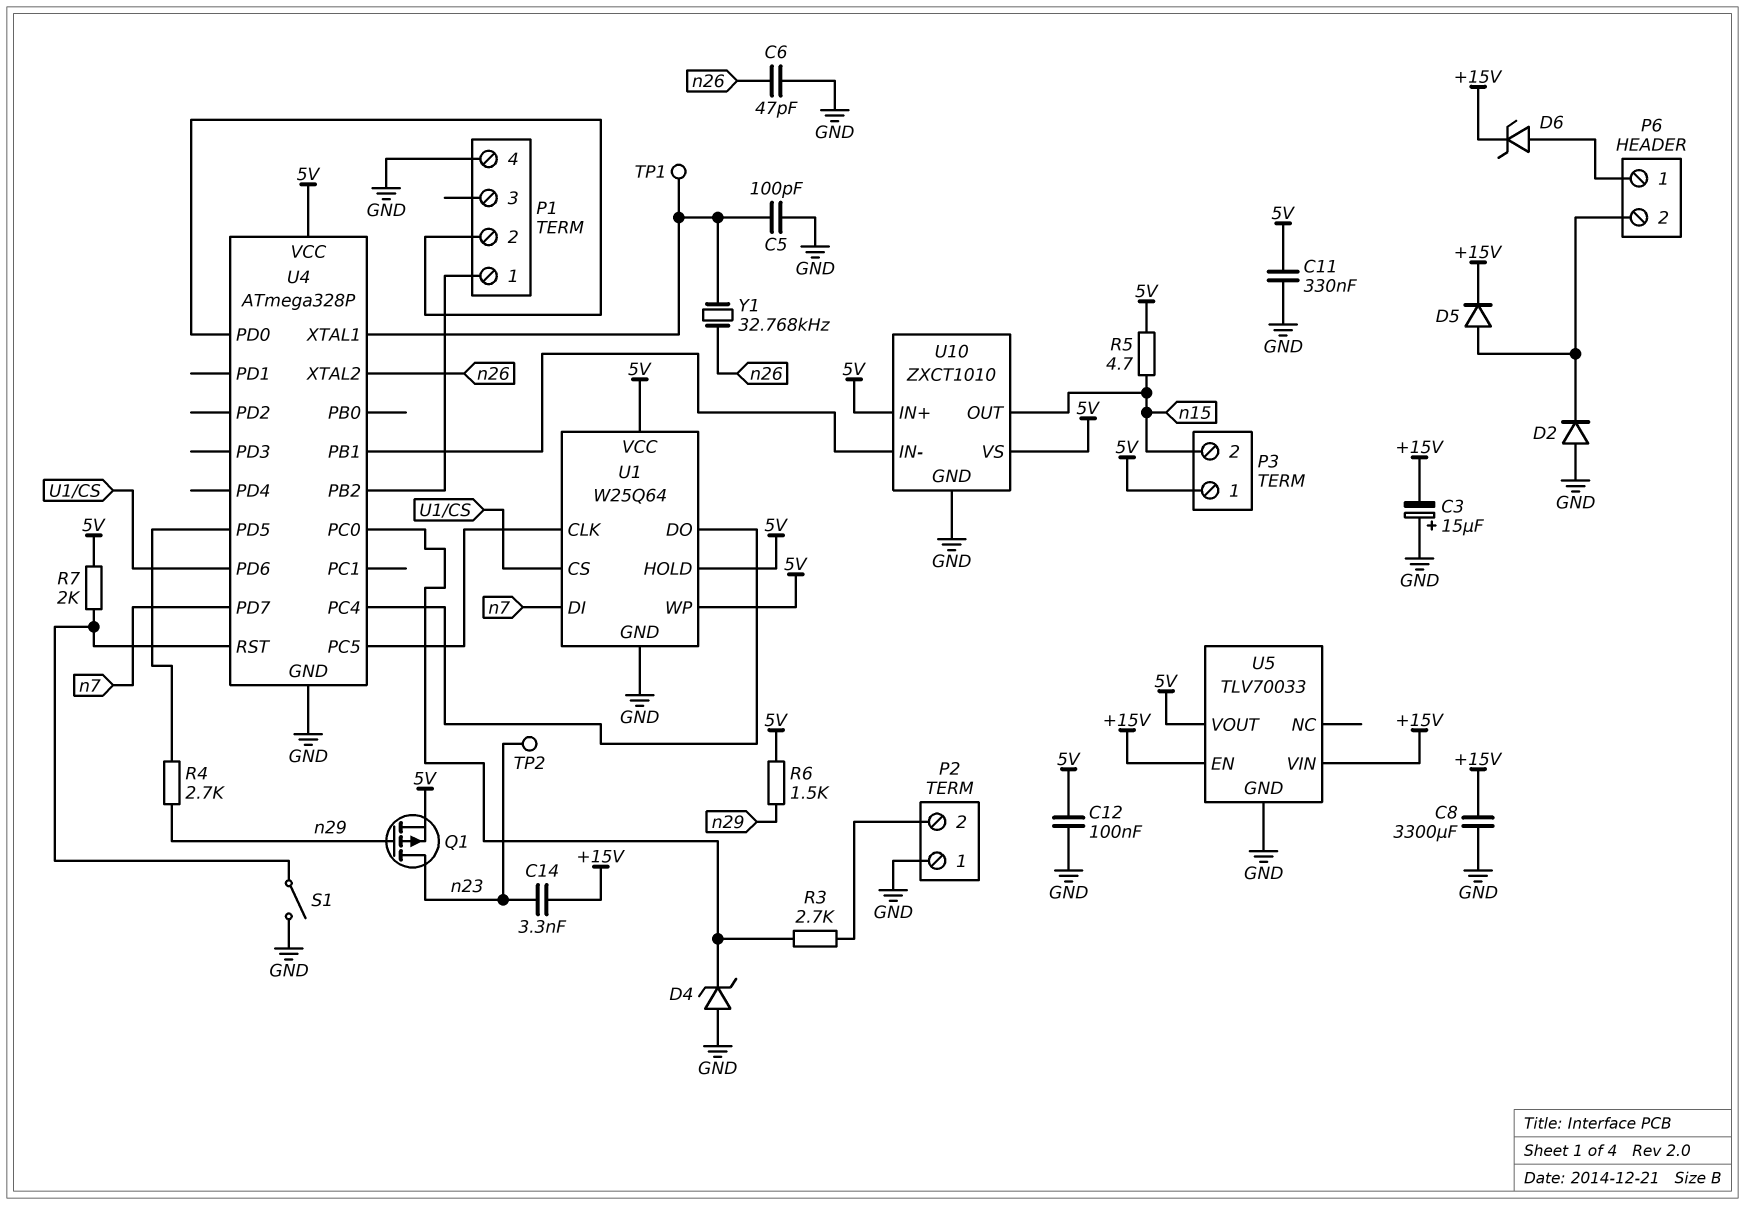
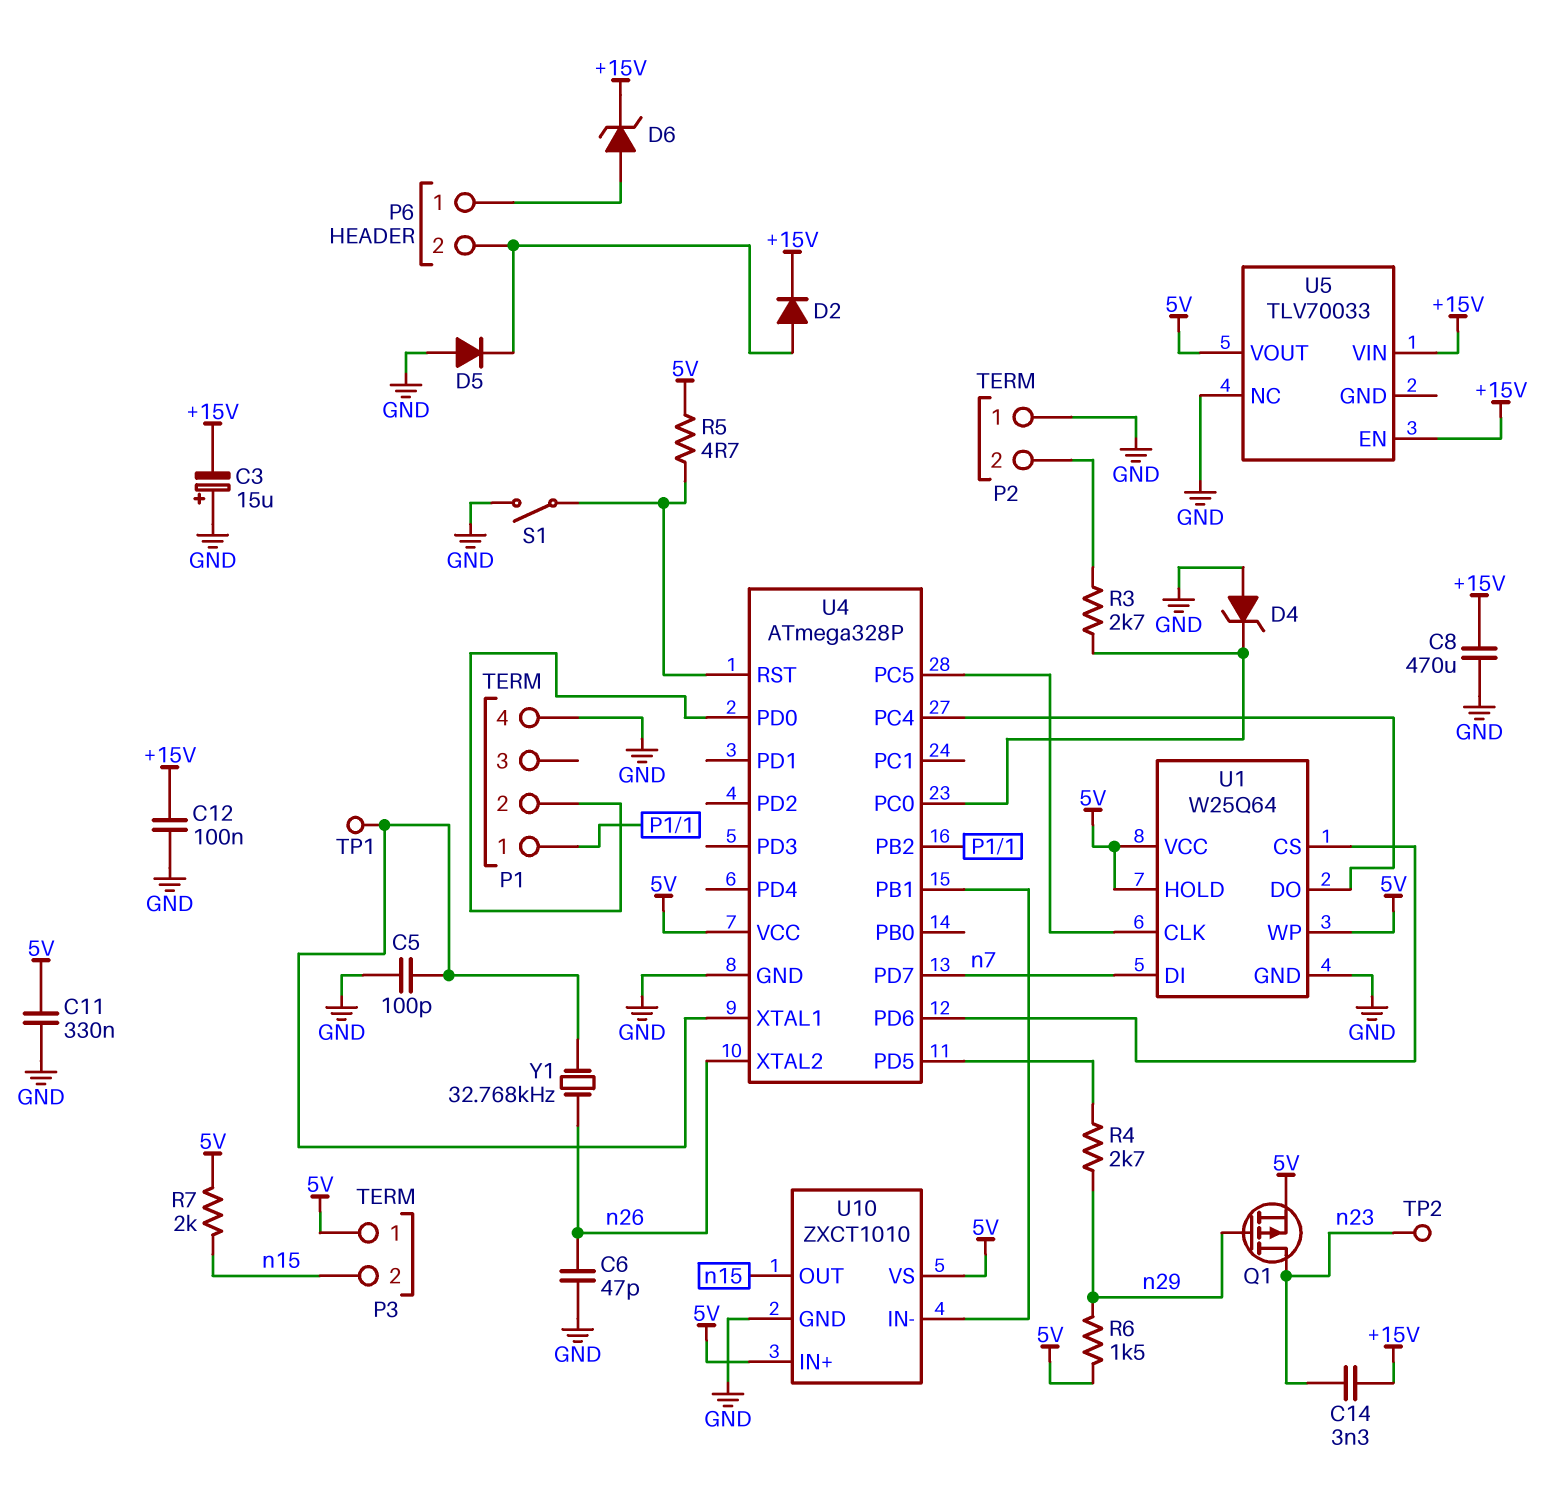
C8: 3300uF (+15V, GND) -> 470uF (+15V, GND)
C12: 100nF (5V, GND) -> 100nF (+15V, GND)
D2: diode (A GND, K P6/2) -> diode (A P6/2, K +15V)
D5: diode (A P6/2, K +15V) -> diode (A GND, K P6/2)
R5: 4.7 (5V, n15) -> 4.7 (5V, U4/RST)
R7: 2k (5V, U4/RST) -> 2k (5V, n15)
U5 pin GND: GND -> none
U5 pin NC: none -> GND

